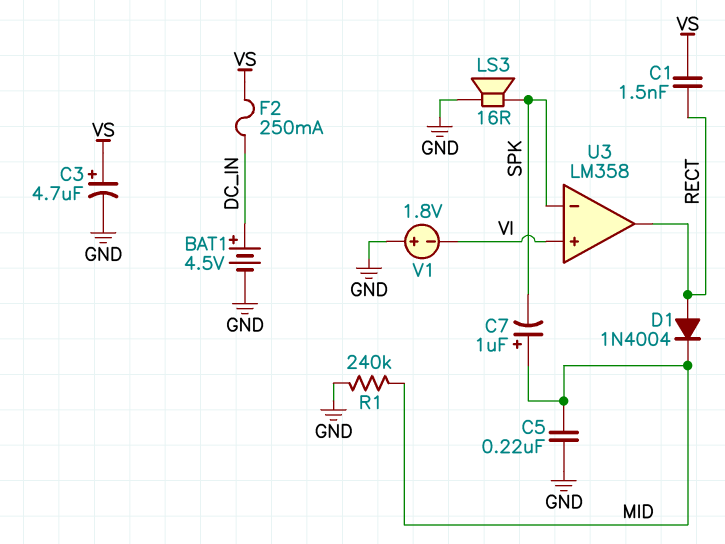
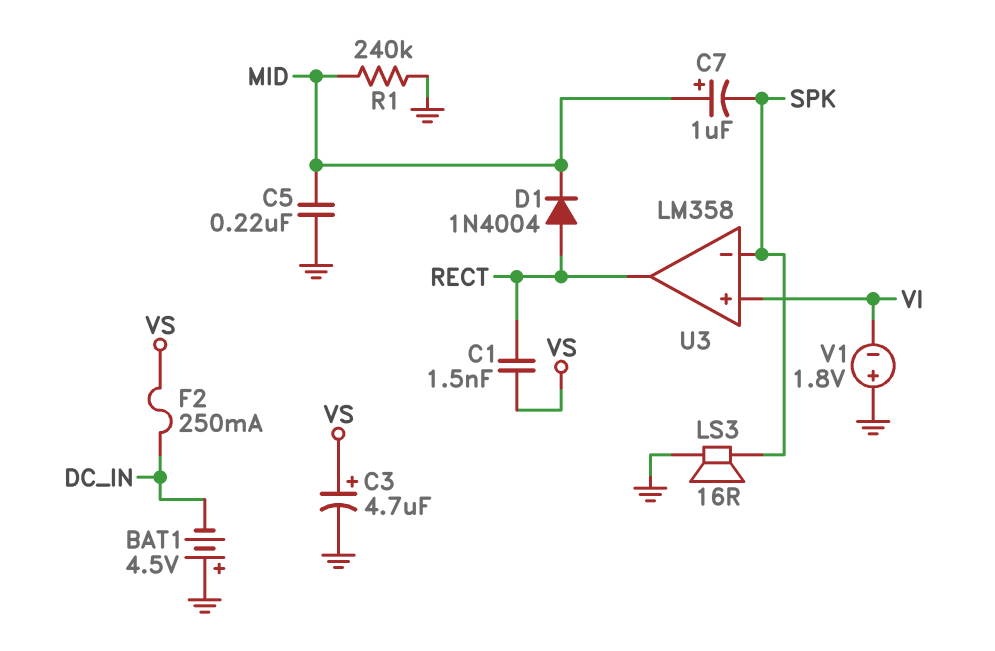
BAT1: 4.5V (plus DC_IN, minus GND) -> 4.5V (plus GND, minus DC_IN)

